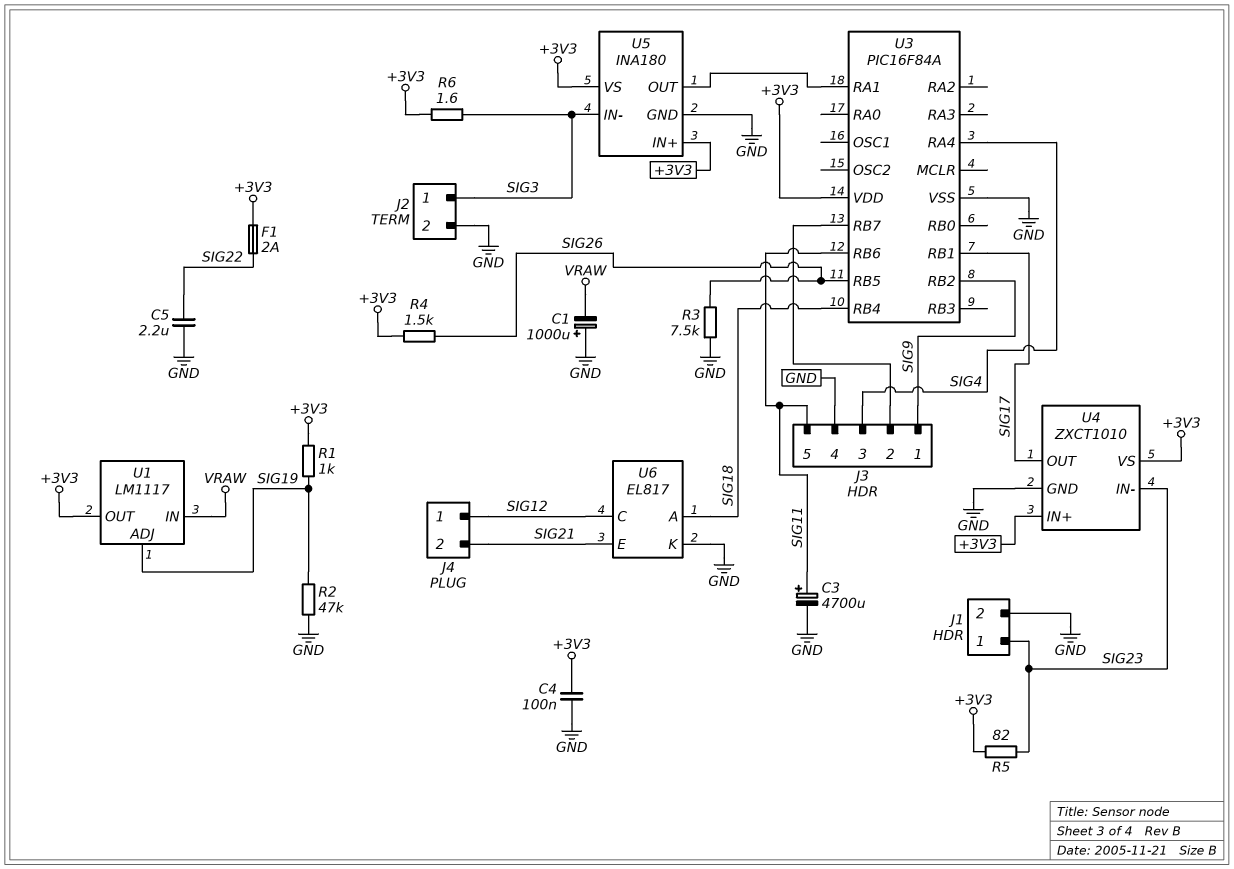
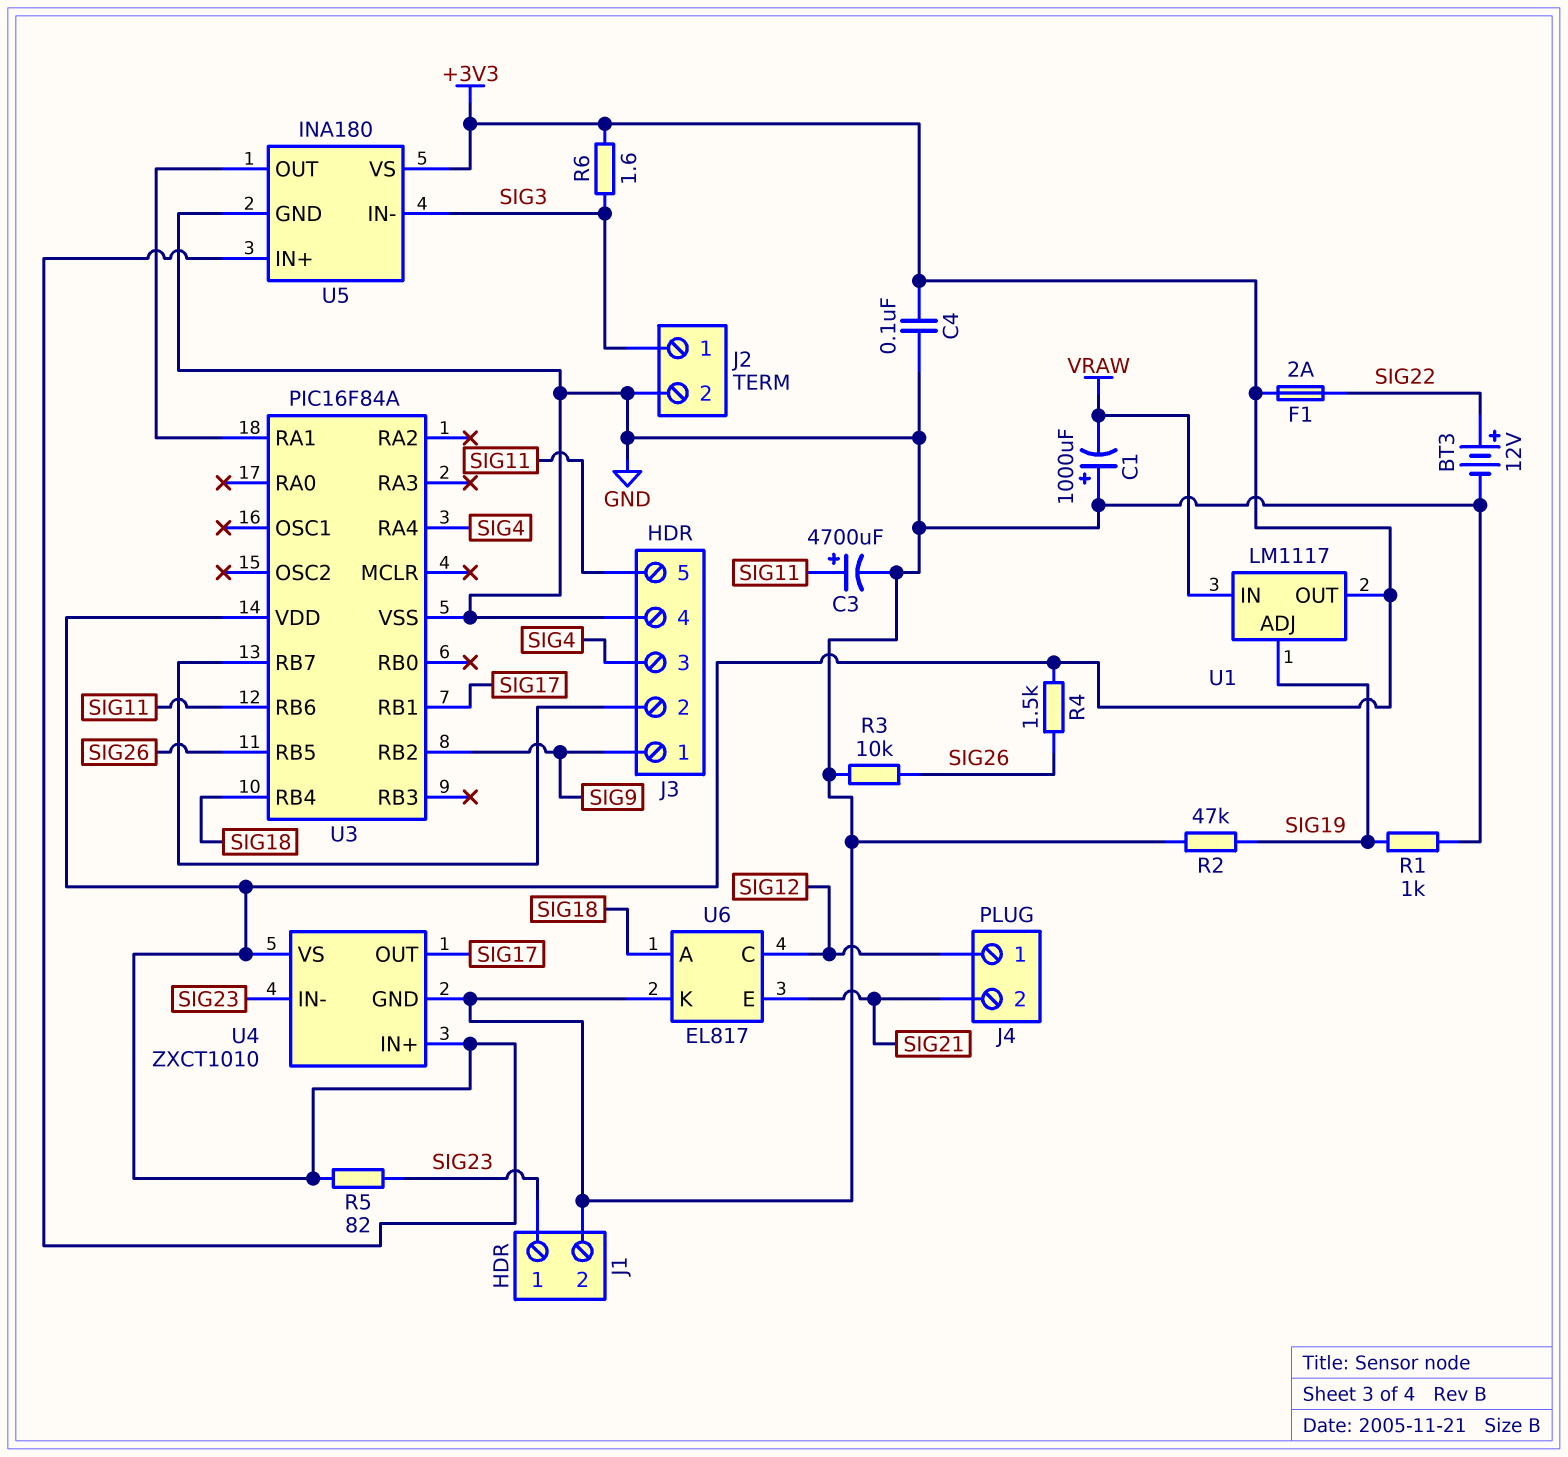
BT3: none -> 12V (plus SIG22, minus GND)
C5: 2.2uF (GND, SIG22) -> none
R1: 1k (+3V3, SIG19) -> 1k (GND, SIG19)
R3: 7.5k (GND, SIG26) -> 10k (GND, SIG26)

